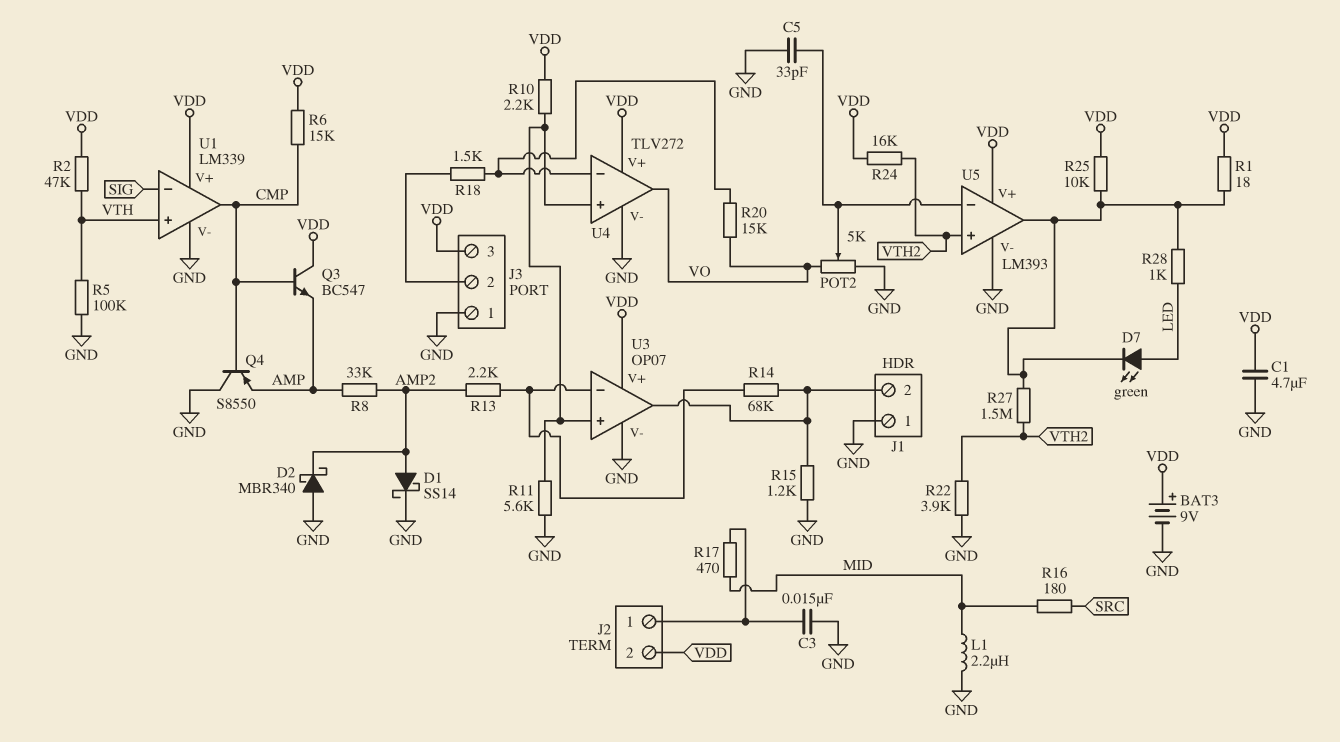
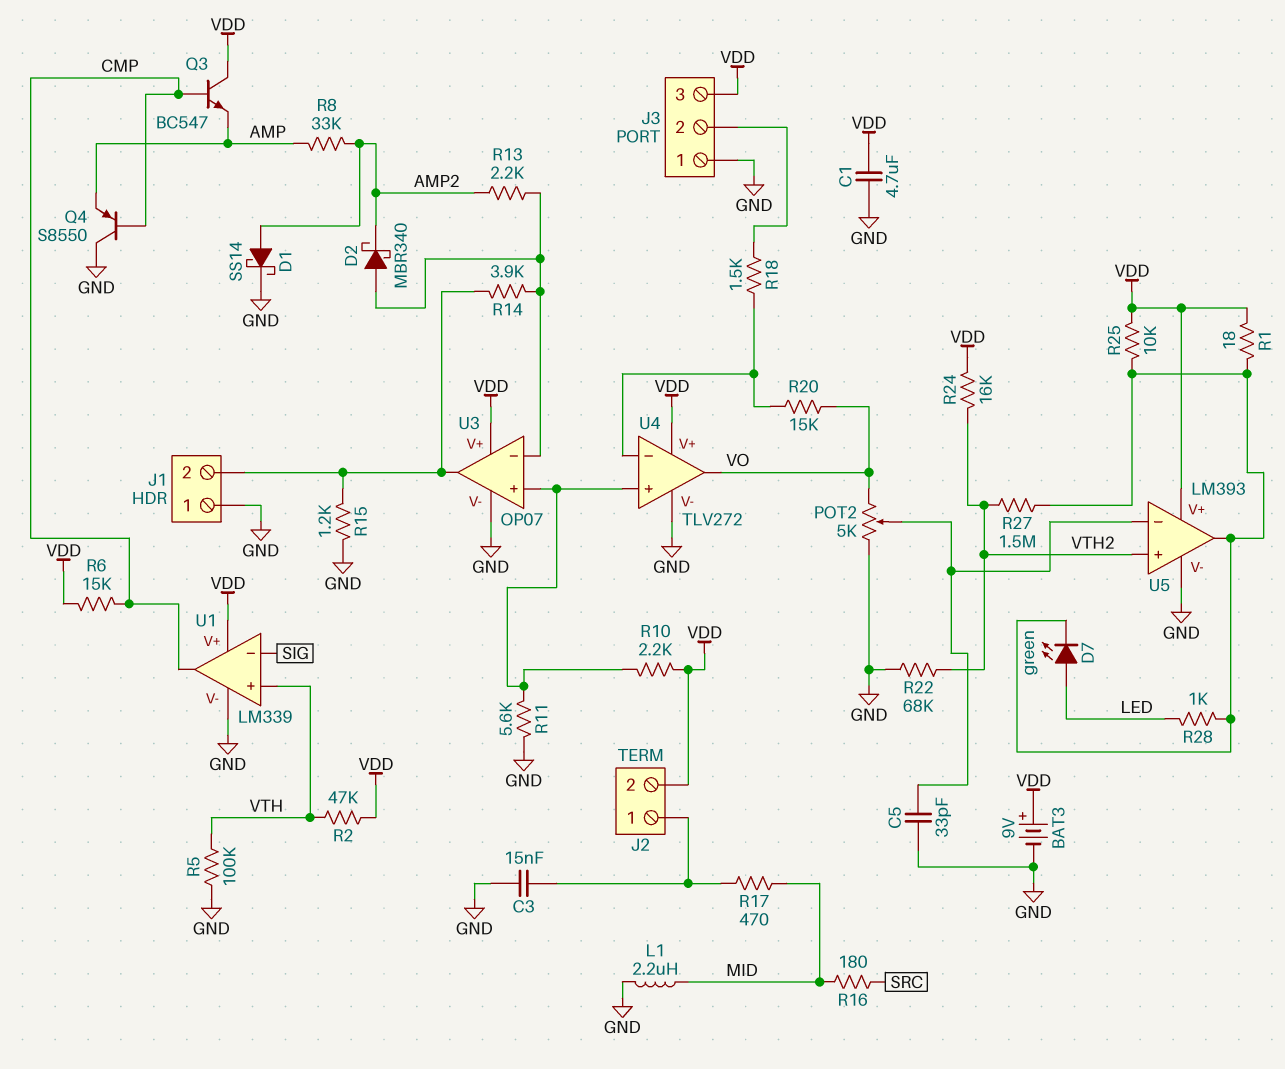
D2: schottky MBR340 (A GND, K AMP2) -> schottky MBR340 (A U3/in-, K AMP2)
R14: 68k (J1/2, U3/in-) -> 3.9k (J1/2, U3/in-)
R22: 3.9k (GND, VTH2) -> 68k (GND, VTH2)

